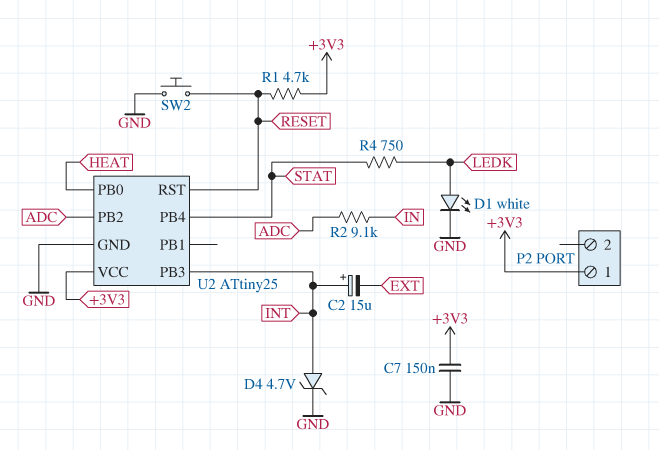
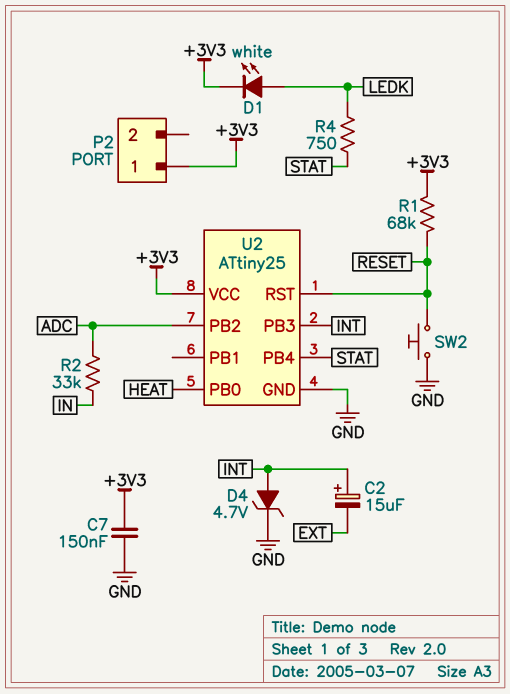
D1: LED white (A LEDK, K GND) -> LED white (A LEDK, K +3V3)
R1: 4.7k (+3V3, RESET) -> 68k (+3V3, RESET)
R2: 9.1k (ADC, IN) -> 33k (ADC, IN)

